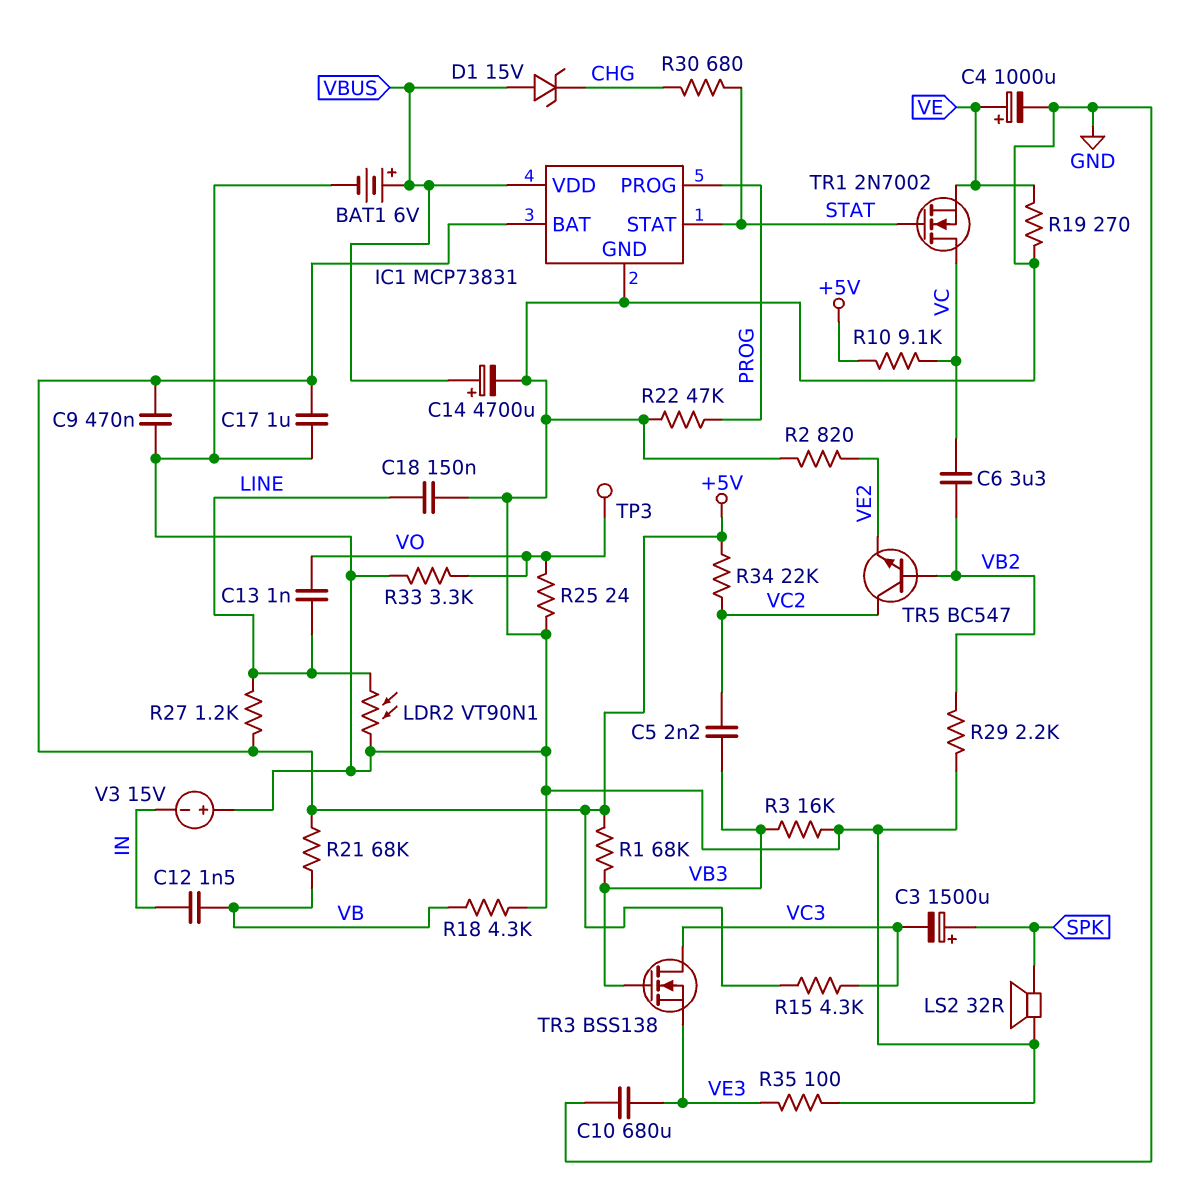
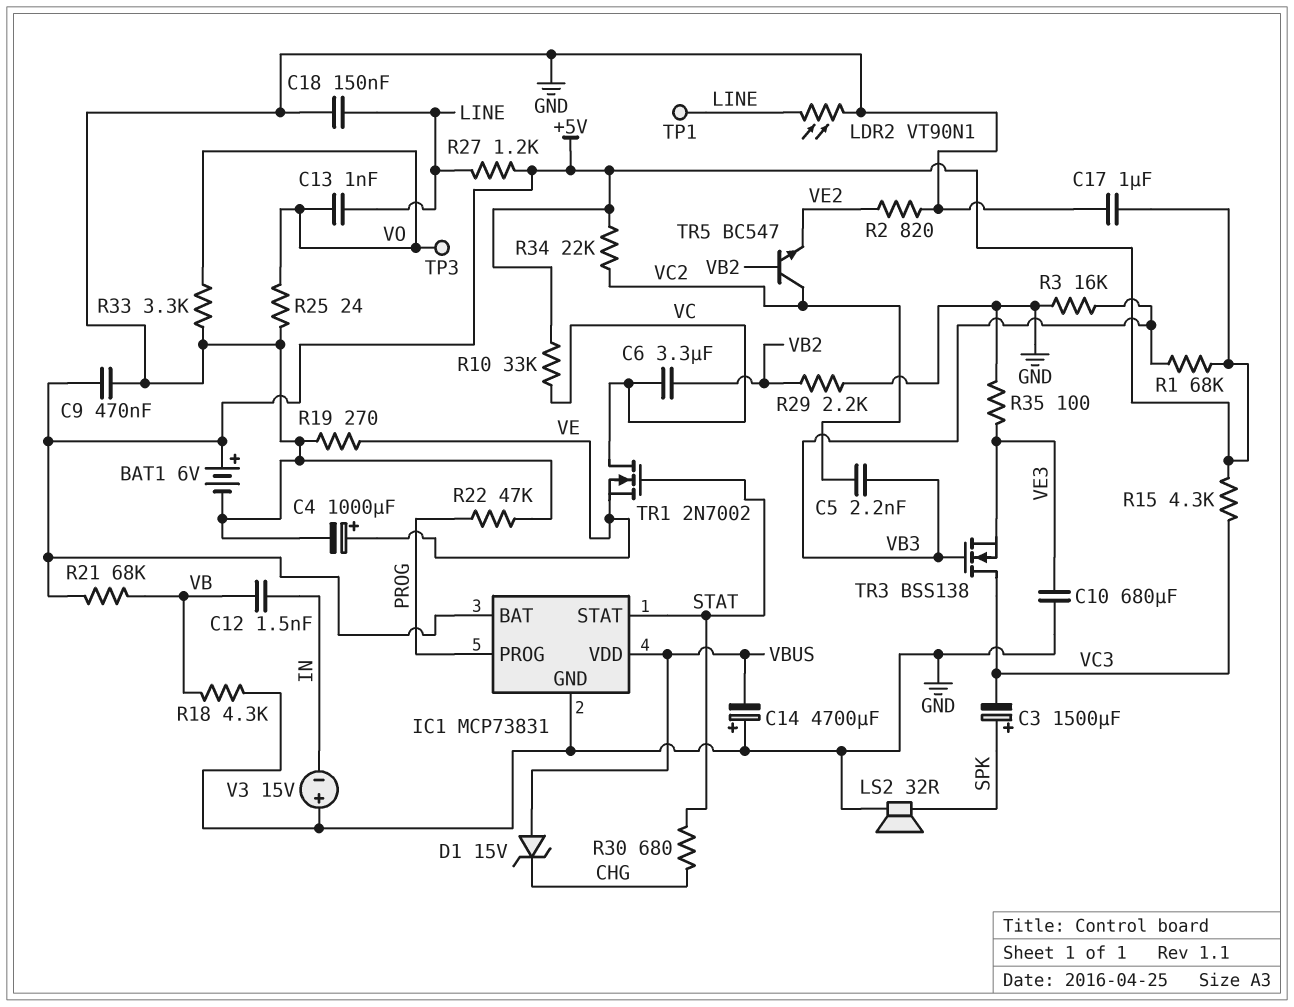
BAT1: 6V (plus VBUS, minus GND) -> 6V (plus +5V, minus GND)
C14: 4700uF (plus VBUS, minus GND) -> 4700uF (plus GND, minus VBUS)
R10: 9.1k (+5V, VC) -> 33k (+5V, VC)
TP1: none -> test point (LINE)

